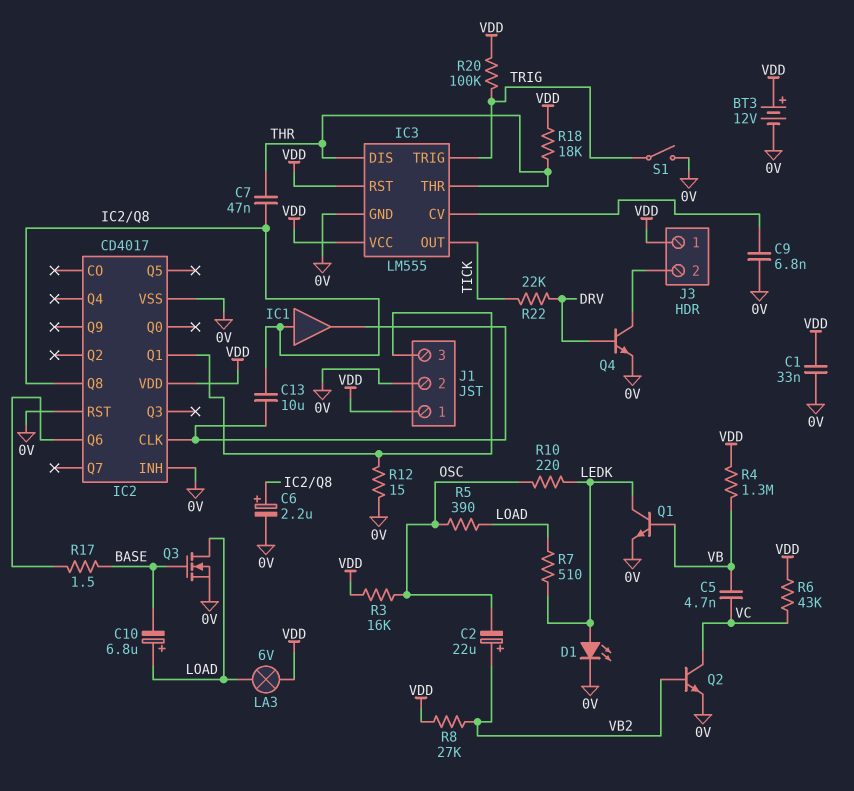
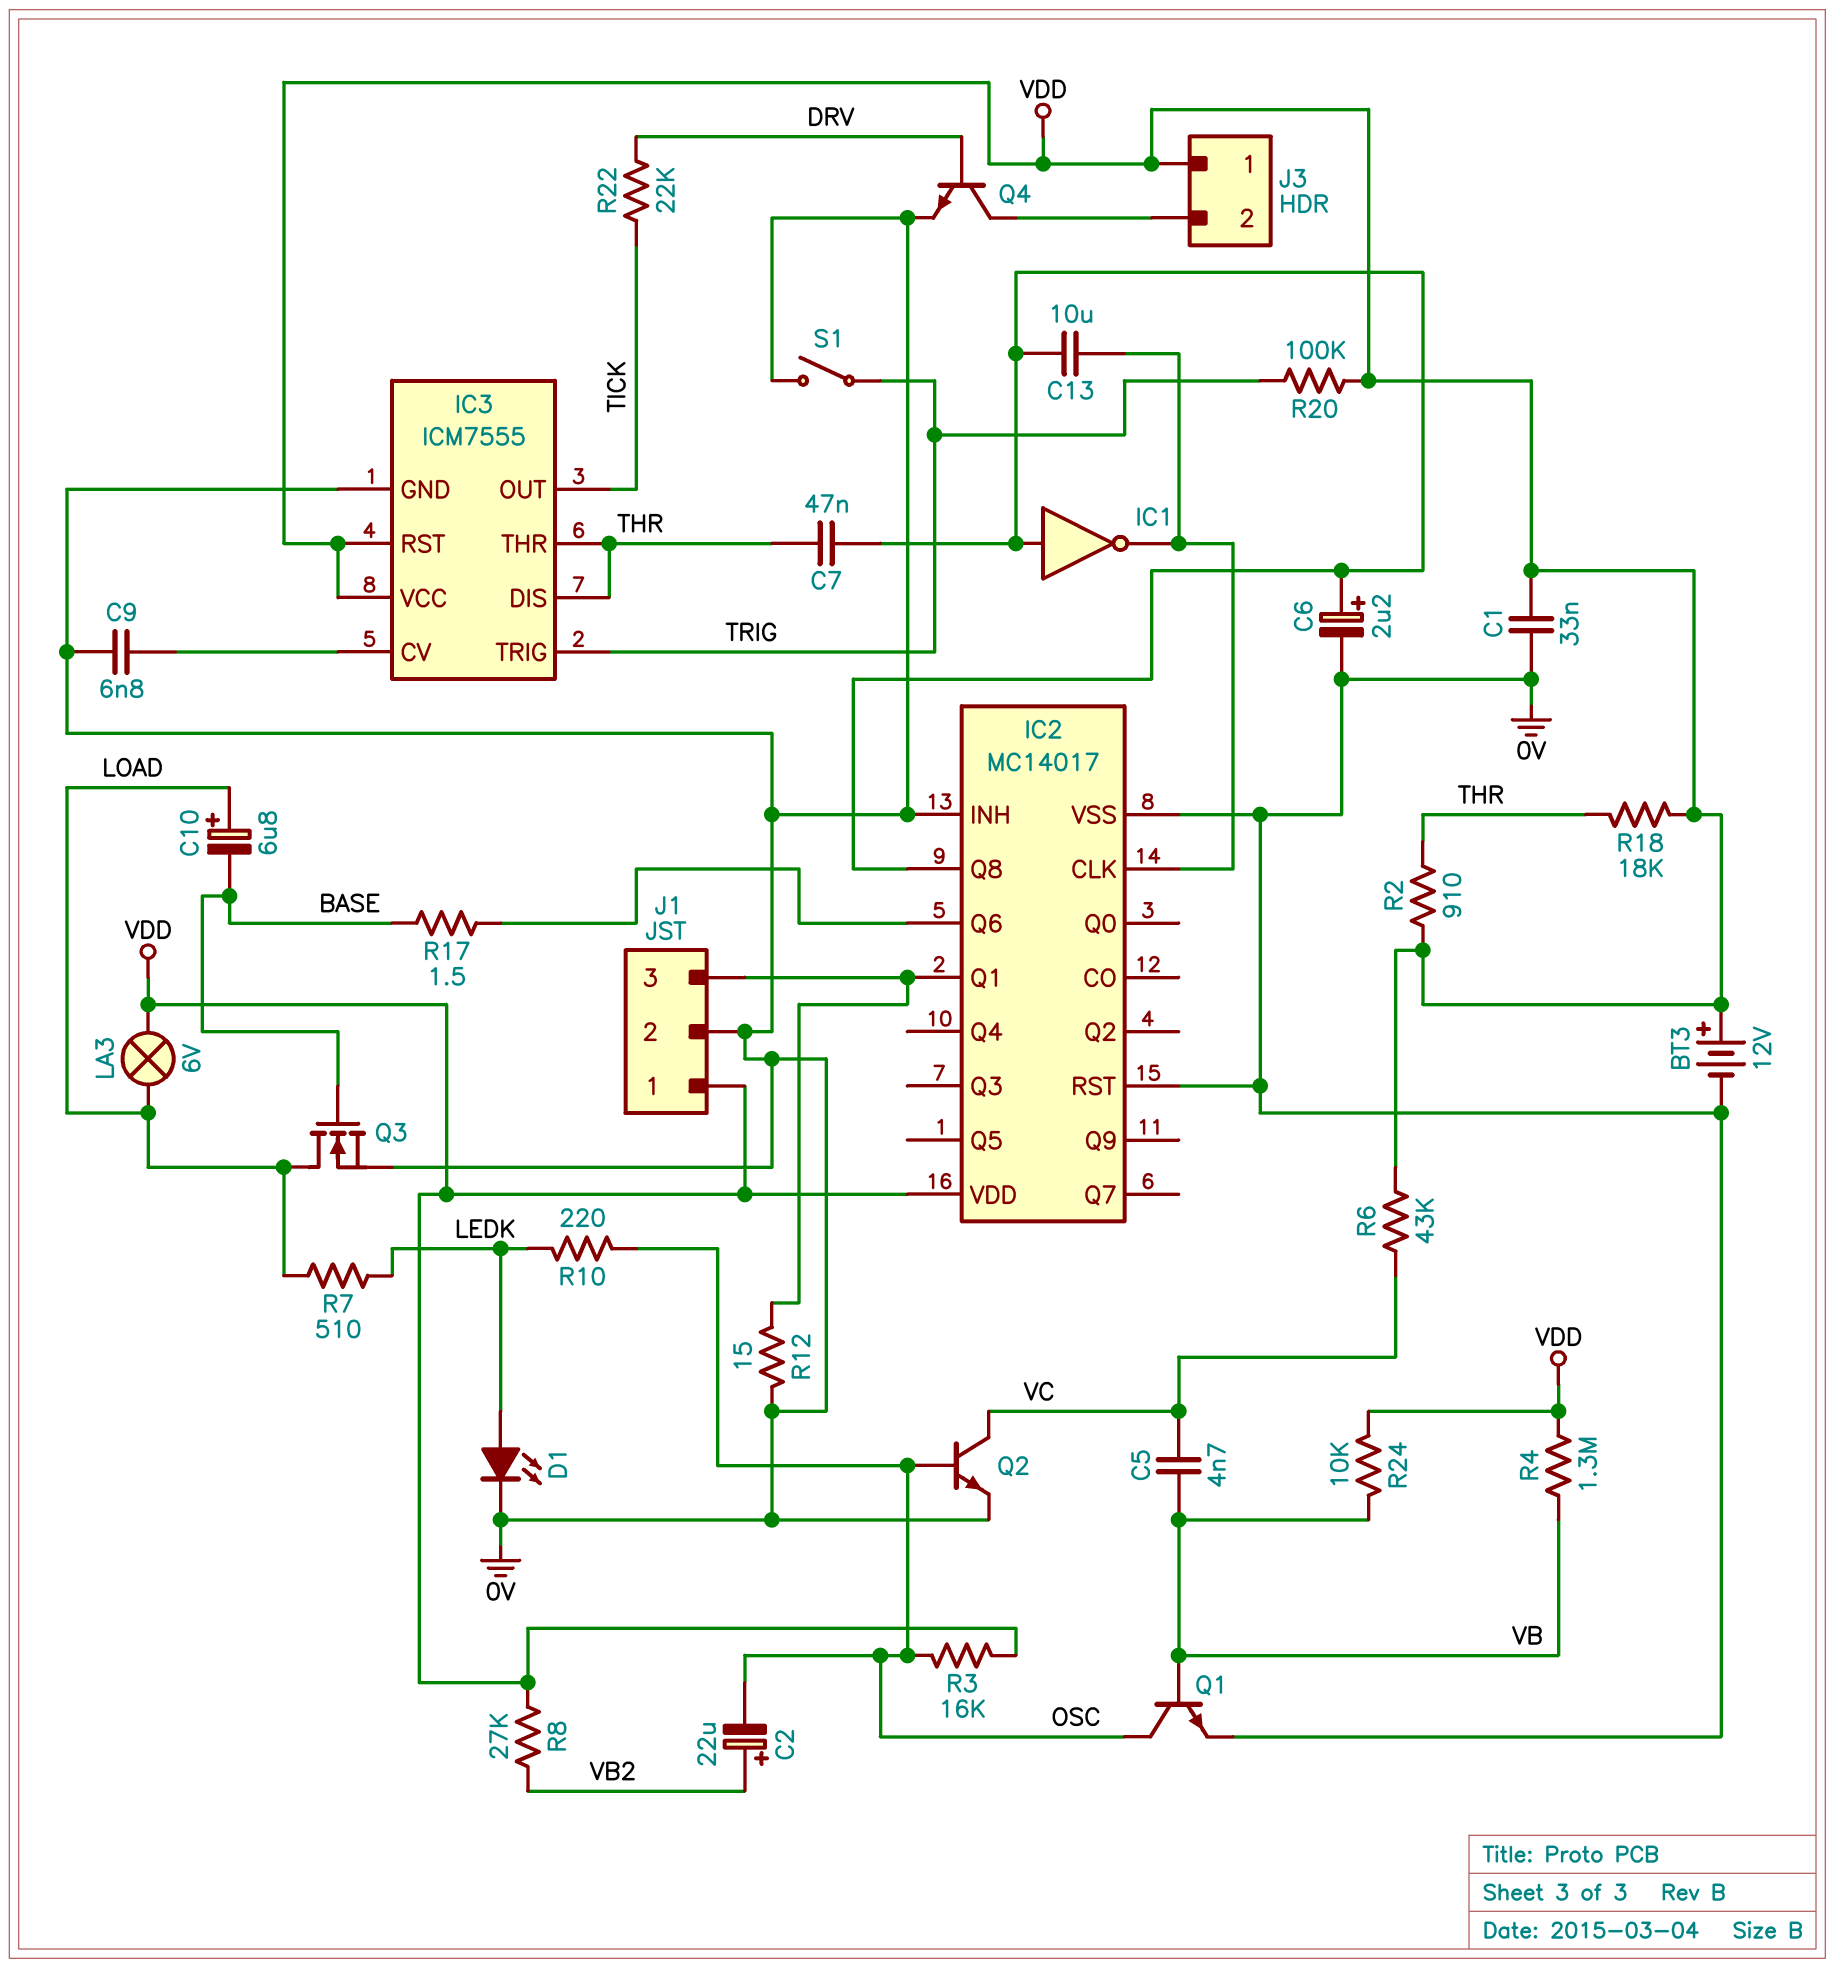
IC1: buffer (in IC2/Q8, out IC2/CLK) -> NOT (in IC2/Q8, out IC2/CLK)
IC2: CD4017 -> MC14017
IC3: LM555 -> ICM7555
Q1: NPN (B VB, C LEDK, E 0V) -> NPN (B VB, C OSC, E 0V)
Q2: NPN (B VB2, C VC, E 0V) -> NPN (B OSC, C VC, E 0V)
R2: none -> 910 (THR, VDD)
R5: 390 (LOAD, OSC) -> none
R24: none -> 10k (VB, VDD)

